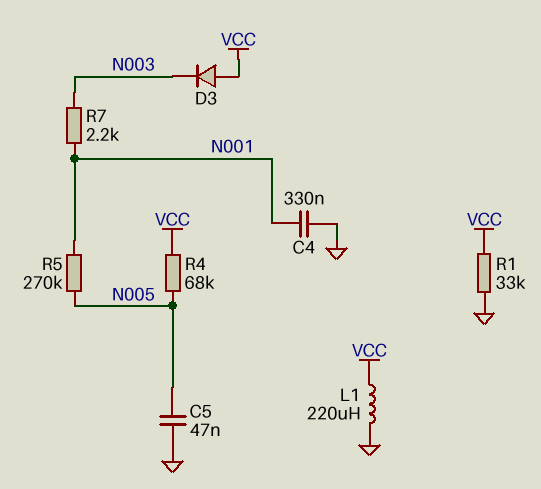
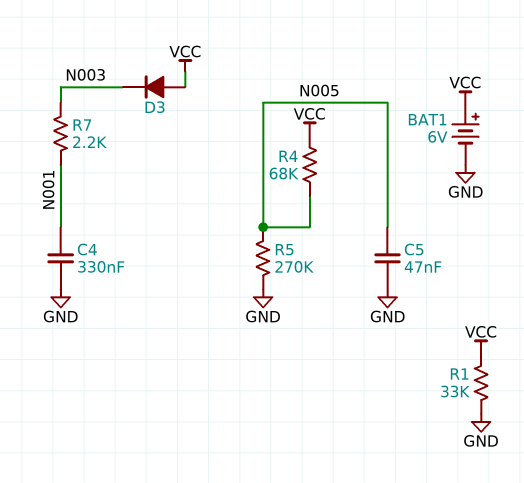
BAT1: none -> 6V (plus VCC, minus GND)
L1: 220uH (GND, VCC) -> none
R5: 270k (N001, N005) -> 270k (GND, N005)

